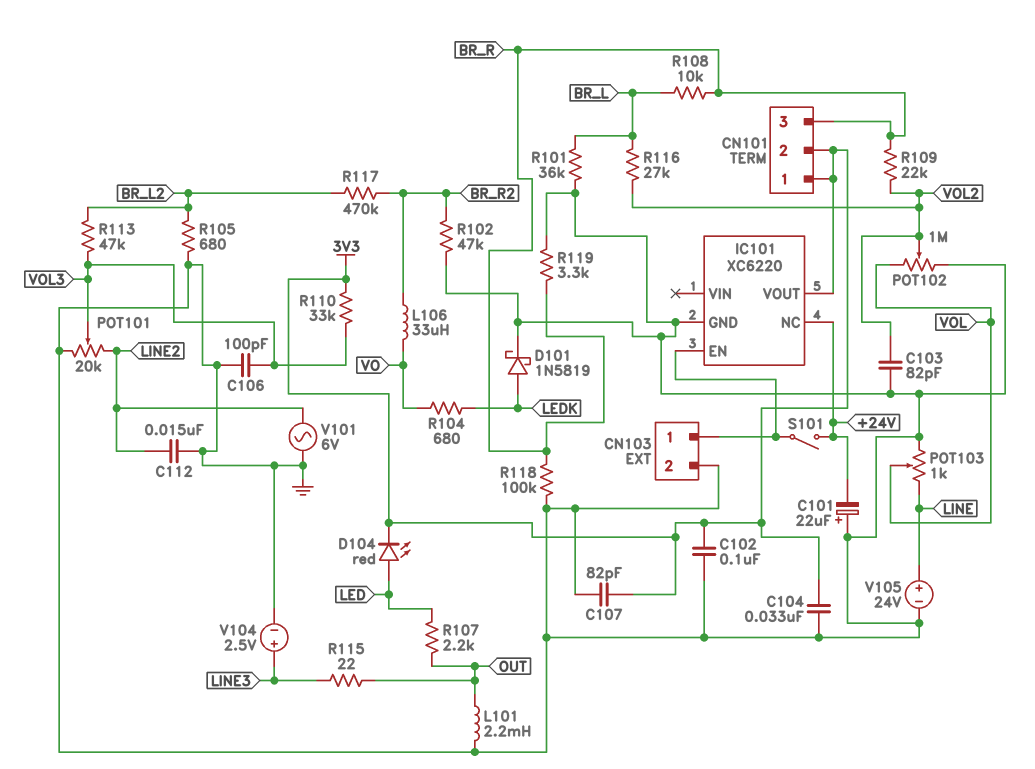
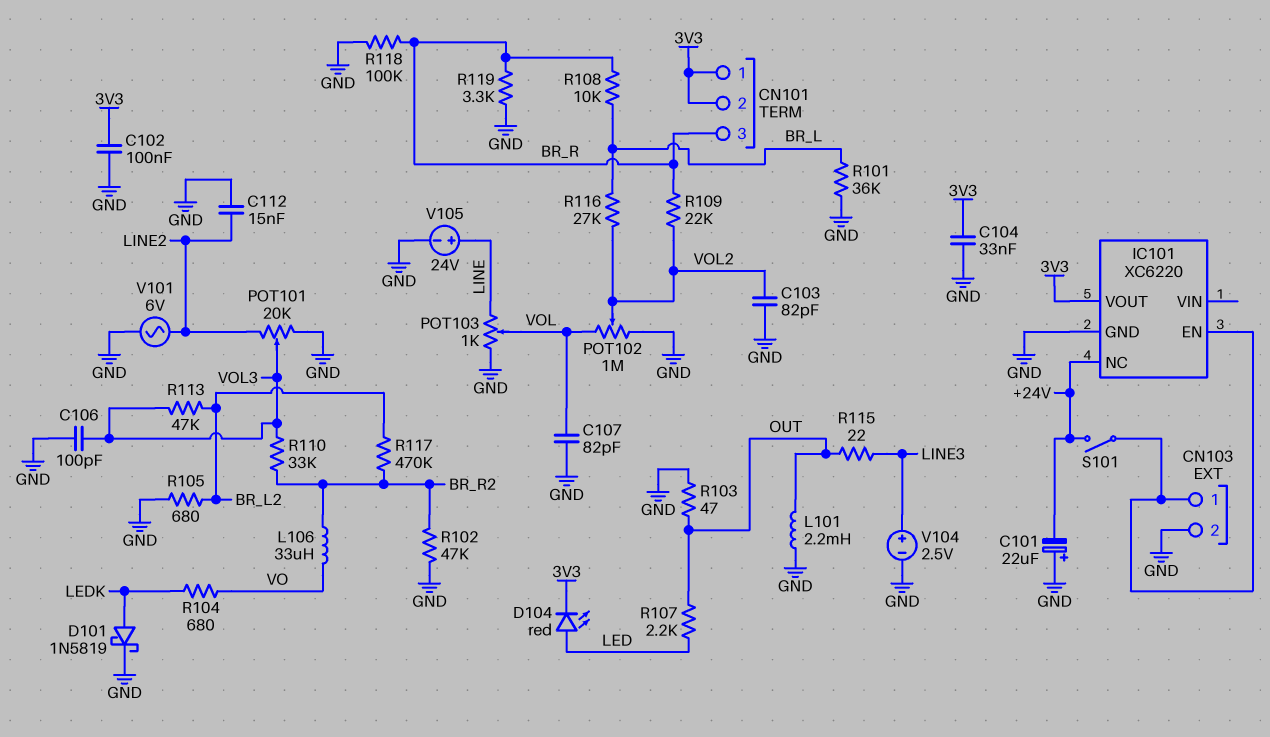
C107: 82pF (3V3, GND) -> 82pF (GND, VOL)
R103: none -> 47 (GND, OUT)
R110: 33k (3V3, VOL3) -> 33k (BR_R2, VOL3)

